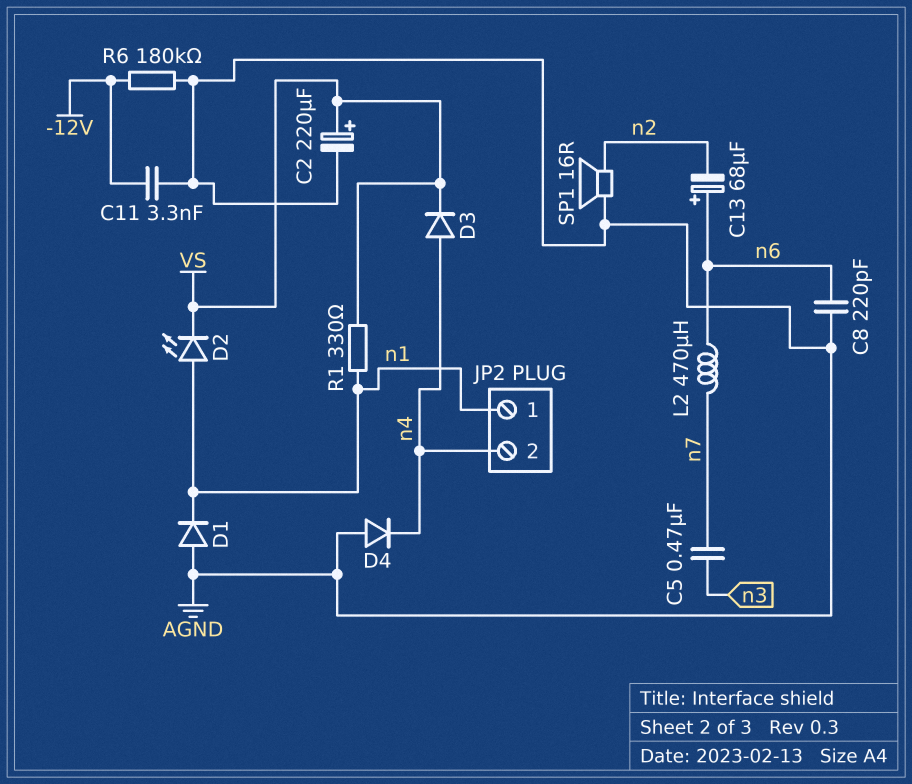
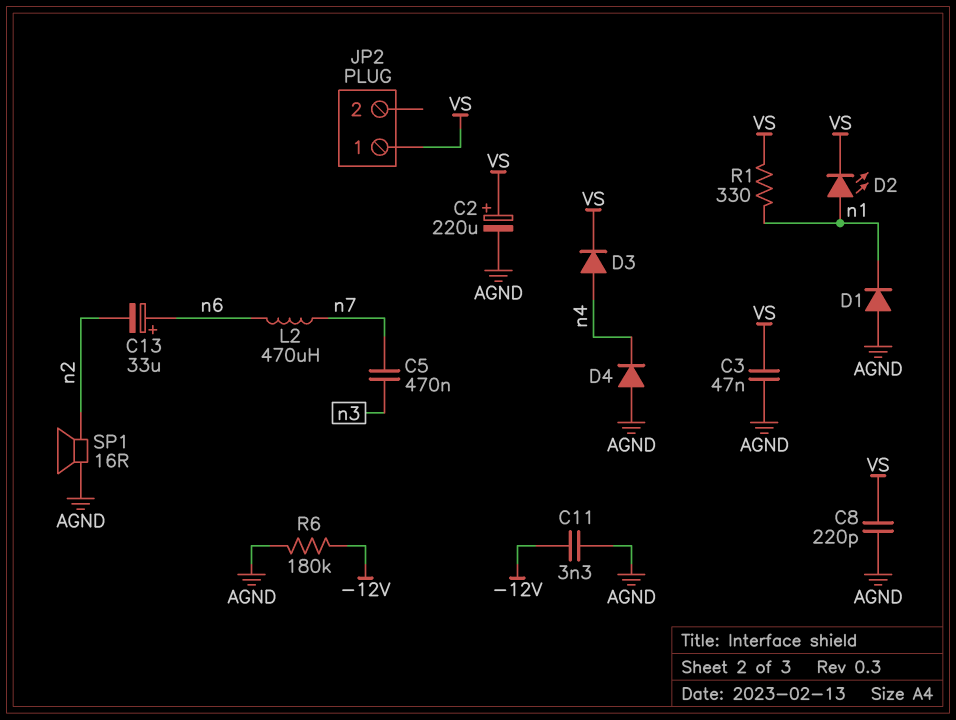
C3: none -> 47nF (AGND, VS)
C8: 220pF (AGND, n6) -> 220pF (AGND, VS)
C13: 68uF (plus n6, minus n2) -> 33uF (plus n6, minus n2)
JP2 pin 1: n1 -> VS
JP2 pin 2: n4 -> none

